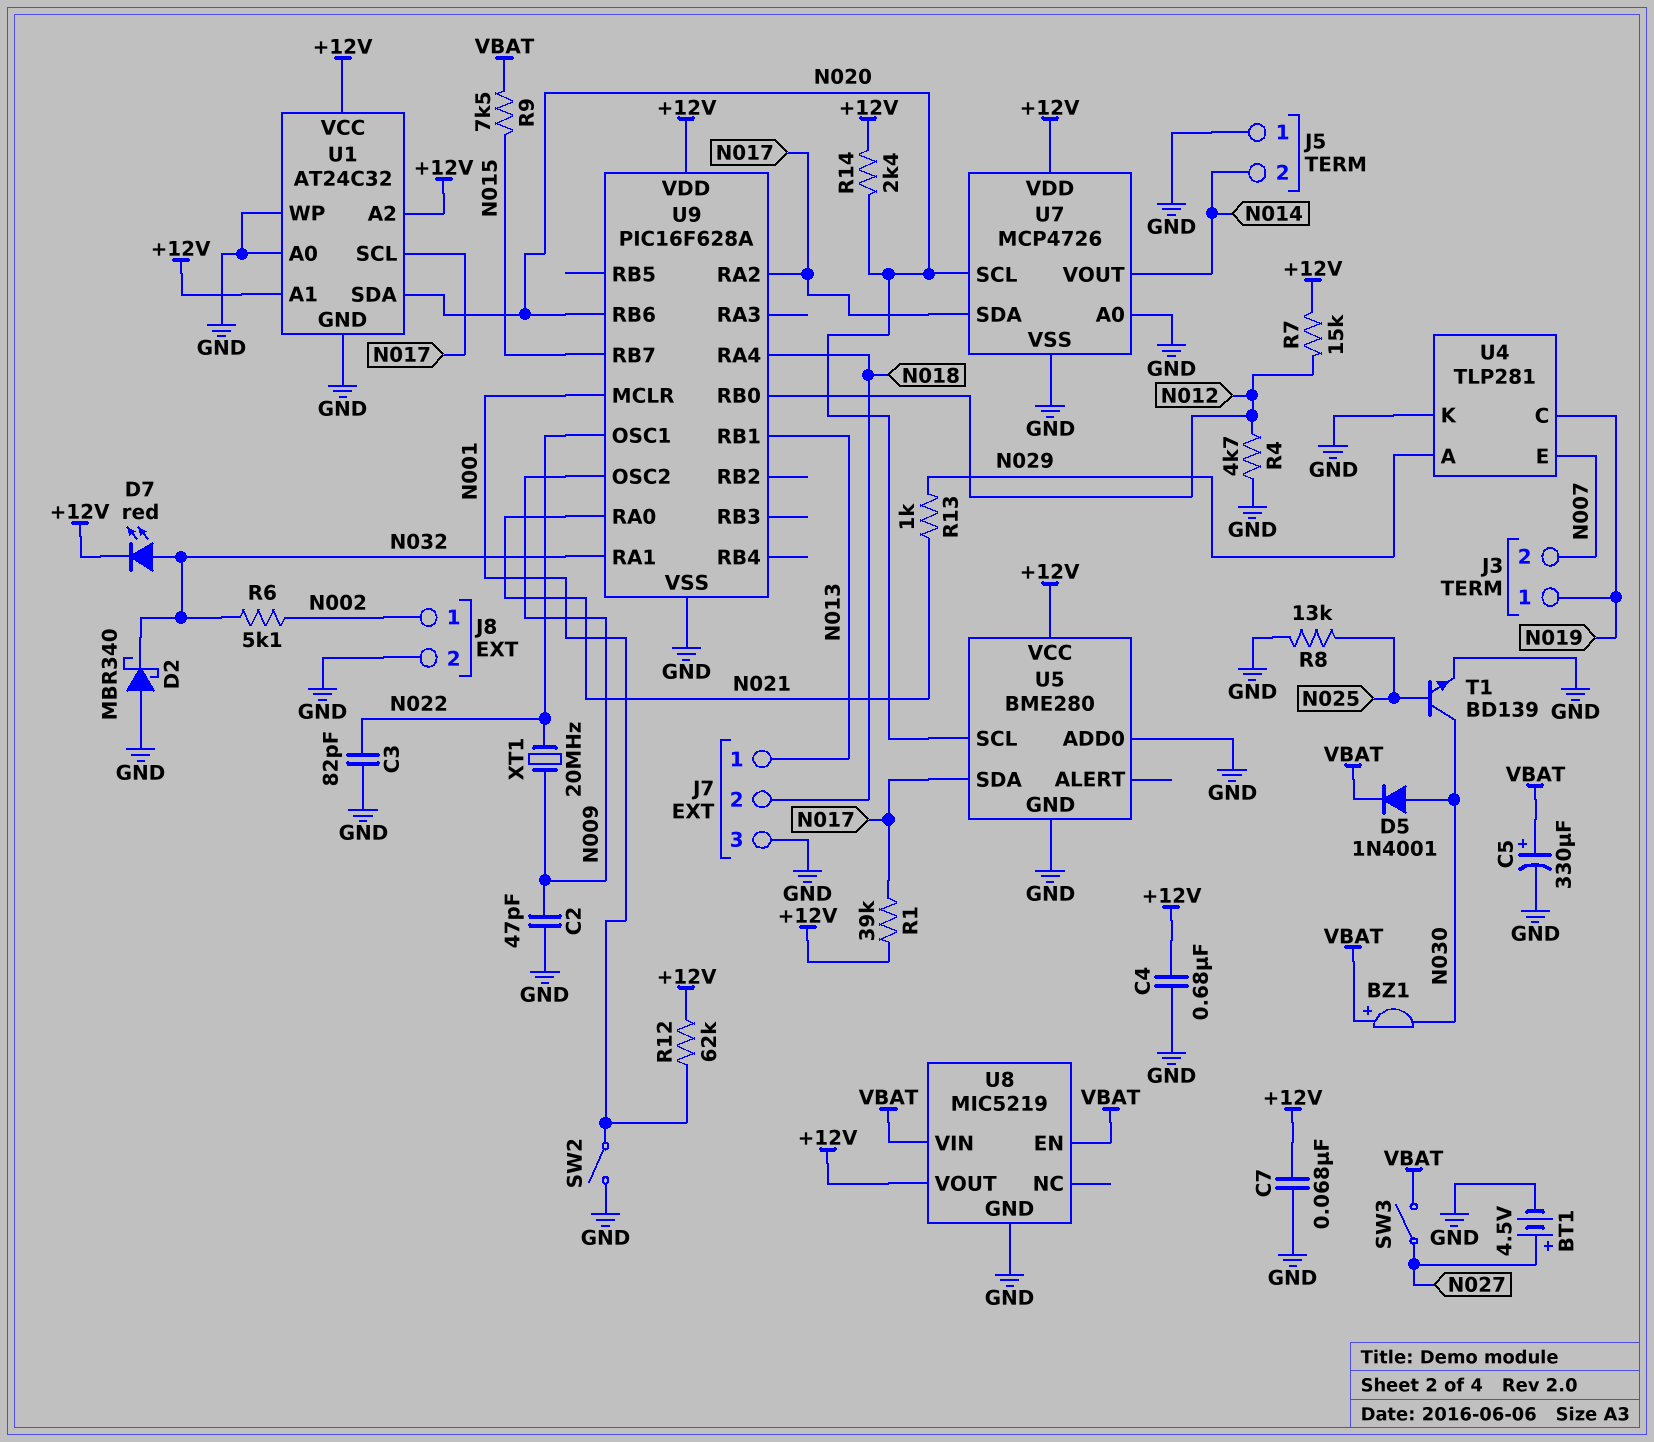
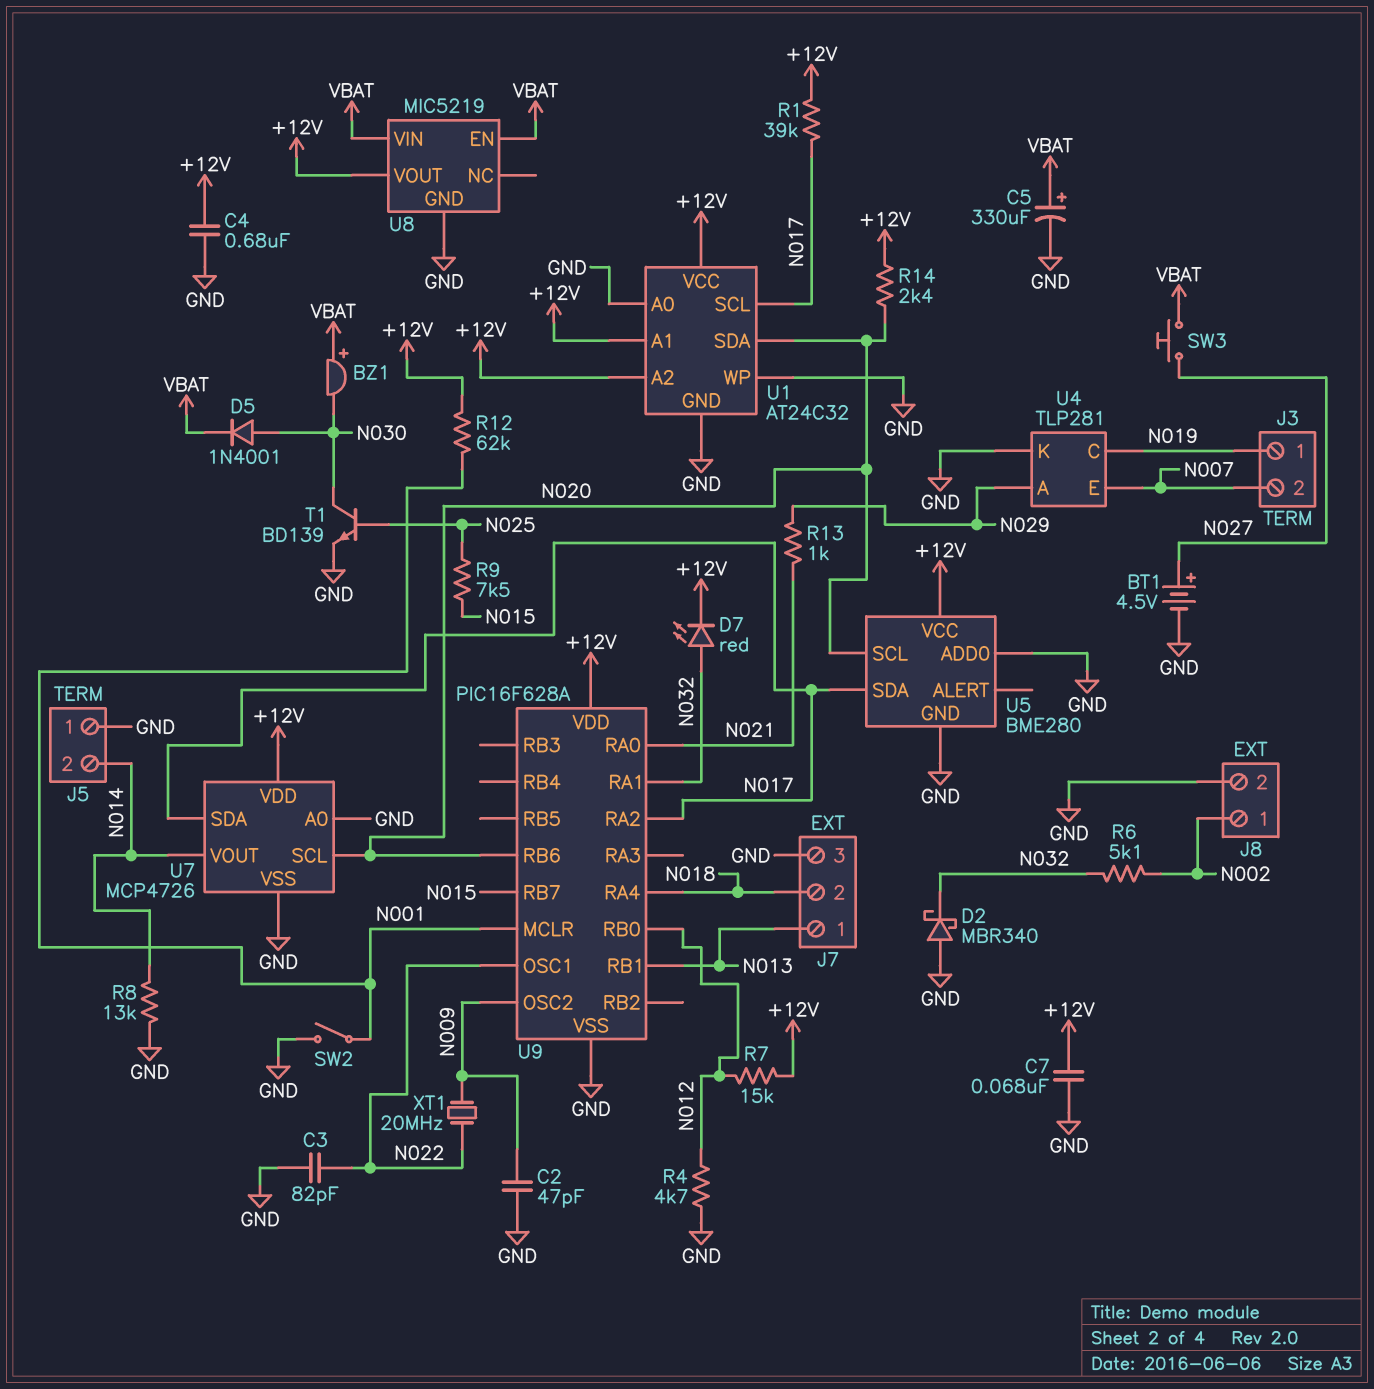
R8: 13k (GND, N025) -> 13k (GND, N014)
R9: 7.5k (N015, VBAT) -> 7.5k (N015, N025)
SW3: switch (N027, VBAT) -> button (N027, VBAT)

